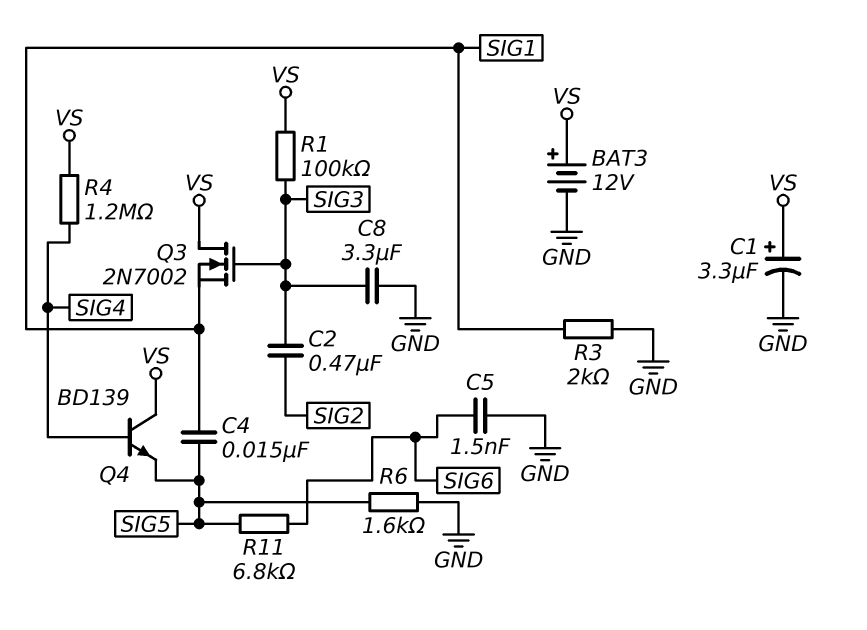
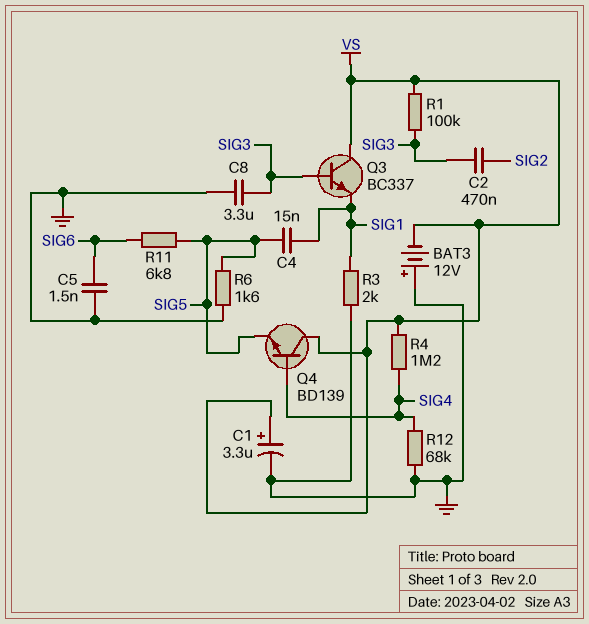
BAT3: 12V (plus VS, minus GND) -> 12V (plus GND, minus VS)
Q3: NMOS 2N7002 (G SIG3, D VS, S SIG1) -> NPN BC337 (B SIG3, C VS, E SIG1)
R12: none -> 68k (GND, SIG4)

